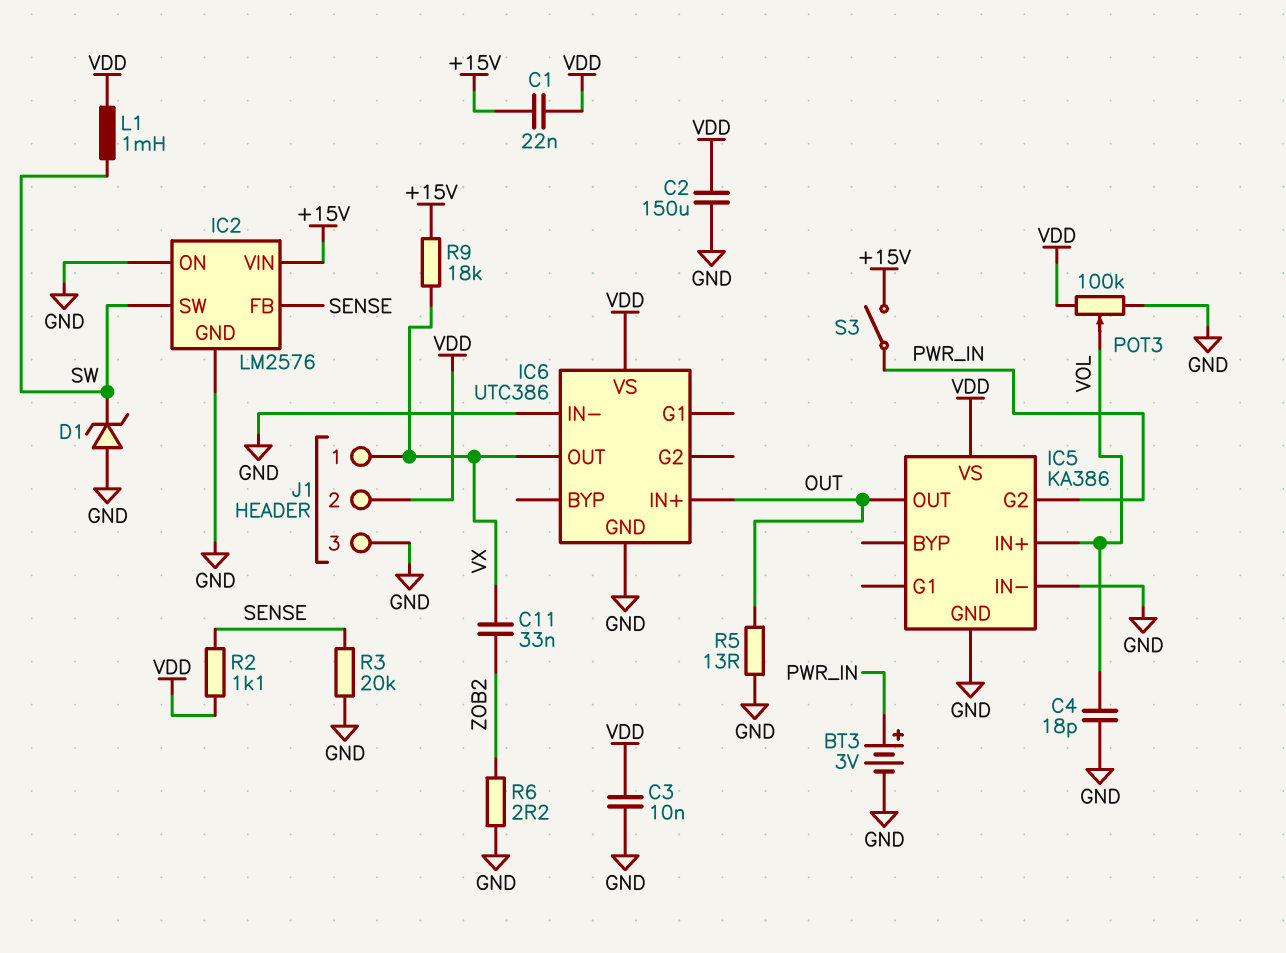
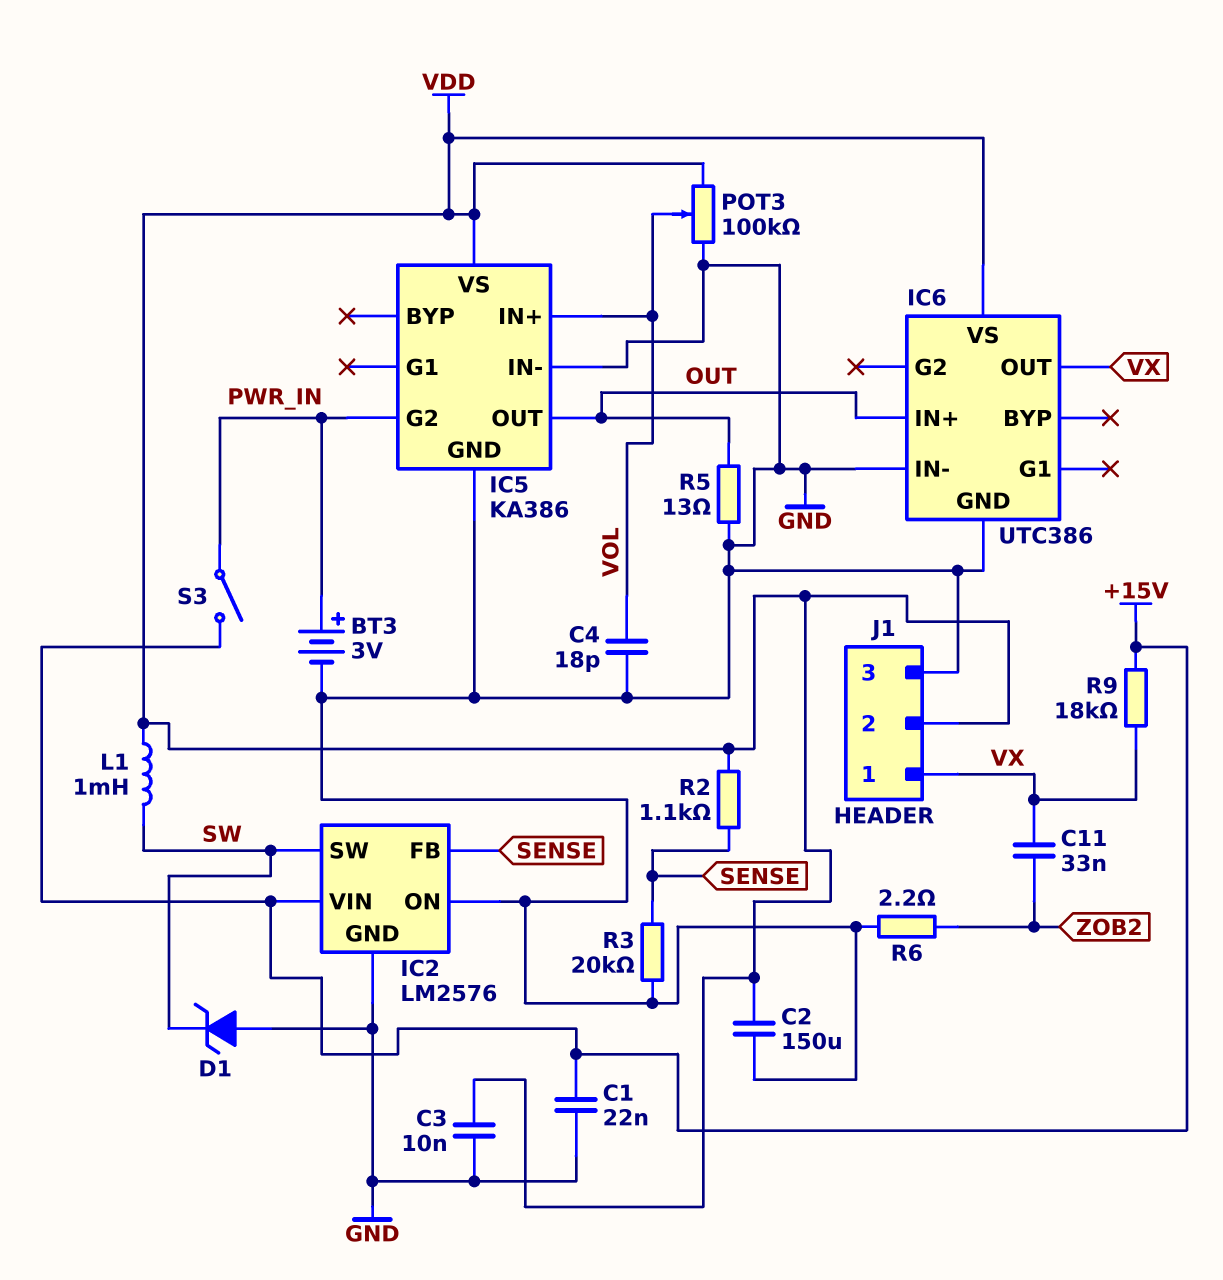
C1: 22nF (+15V, VDD) -> 22nF (+15V, GND)

